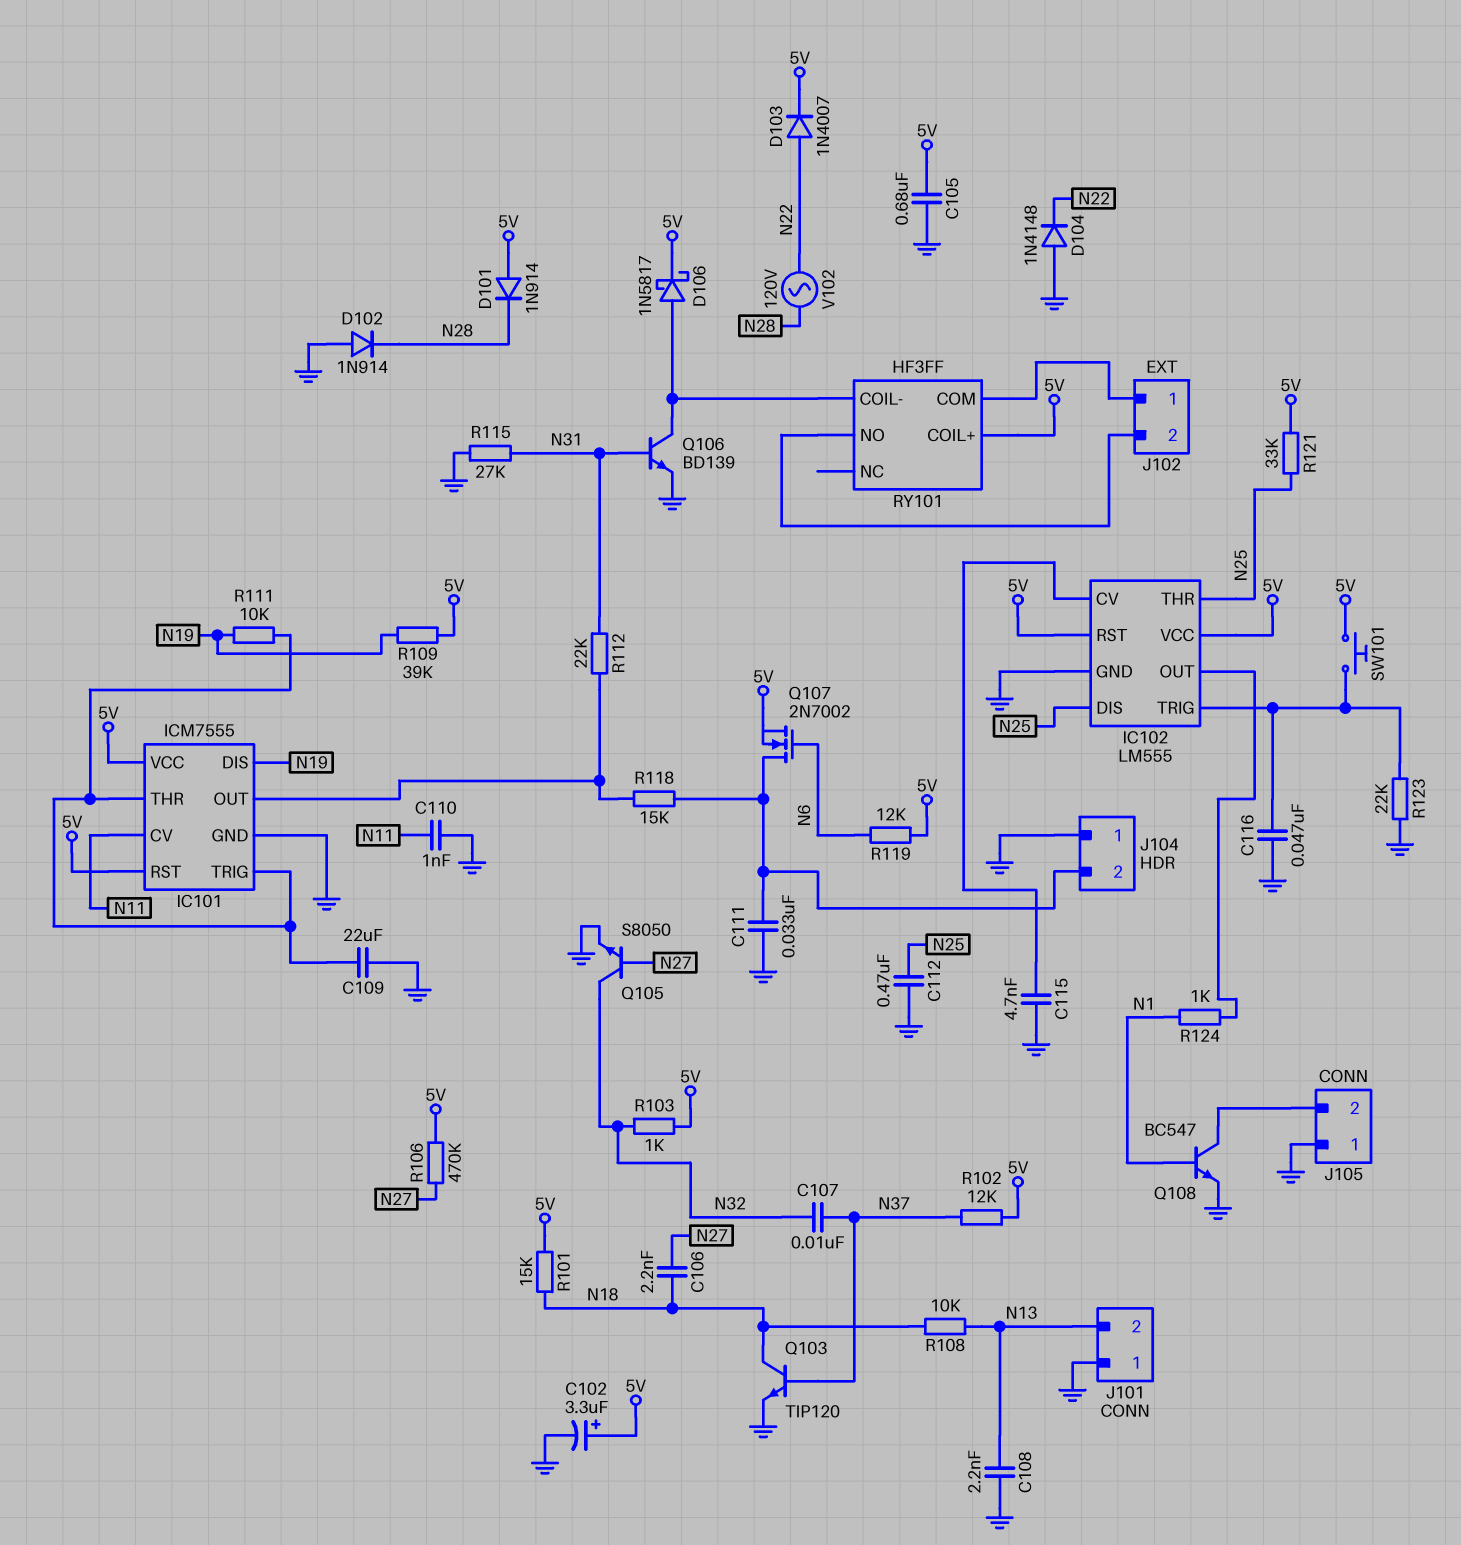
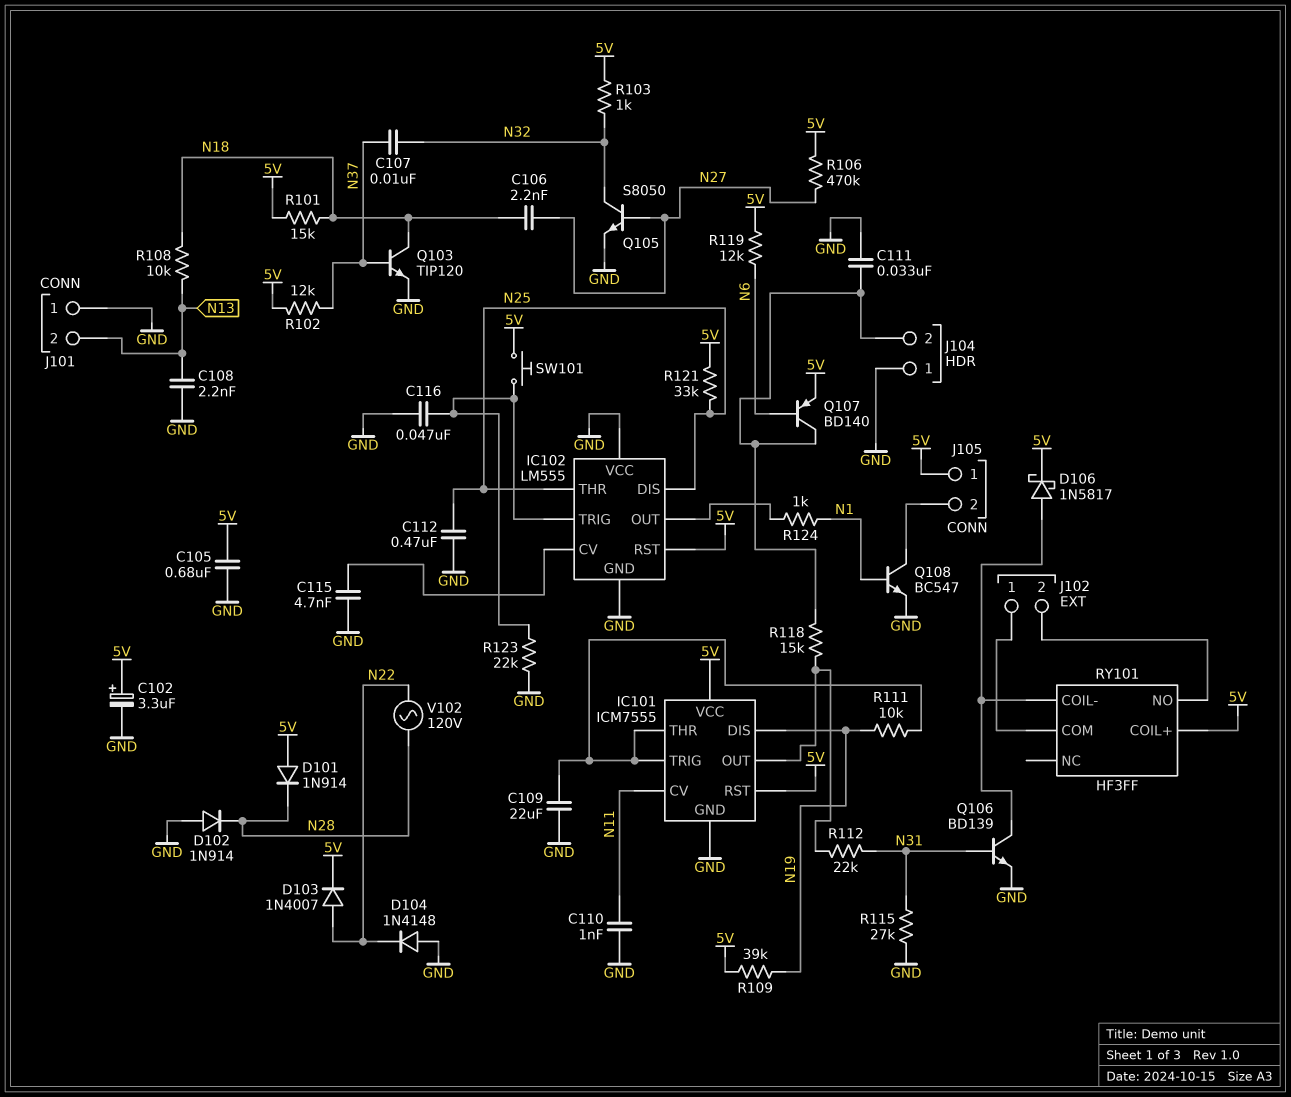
IC102 pin VCC: 5V -> GND
J105 pin 1: GND -> 5V
Q107: NMOS 2N7002 (G N6, D J104/2, S 5V) -> PNP BD140 (B N6, C J104/2, E 5V)

